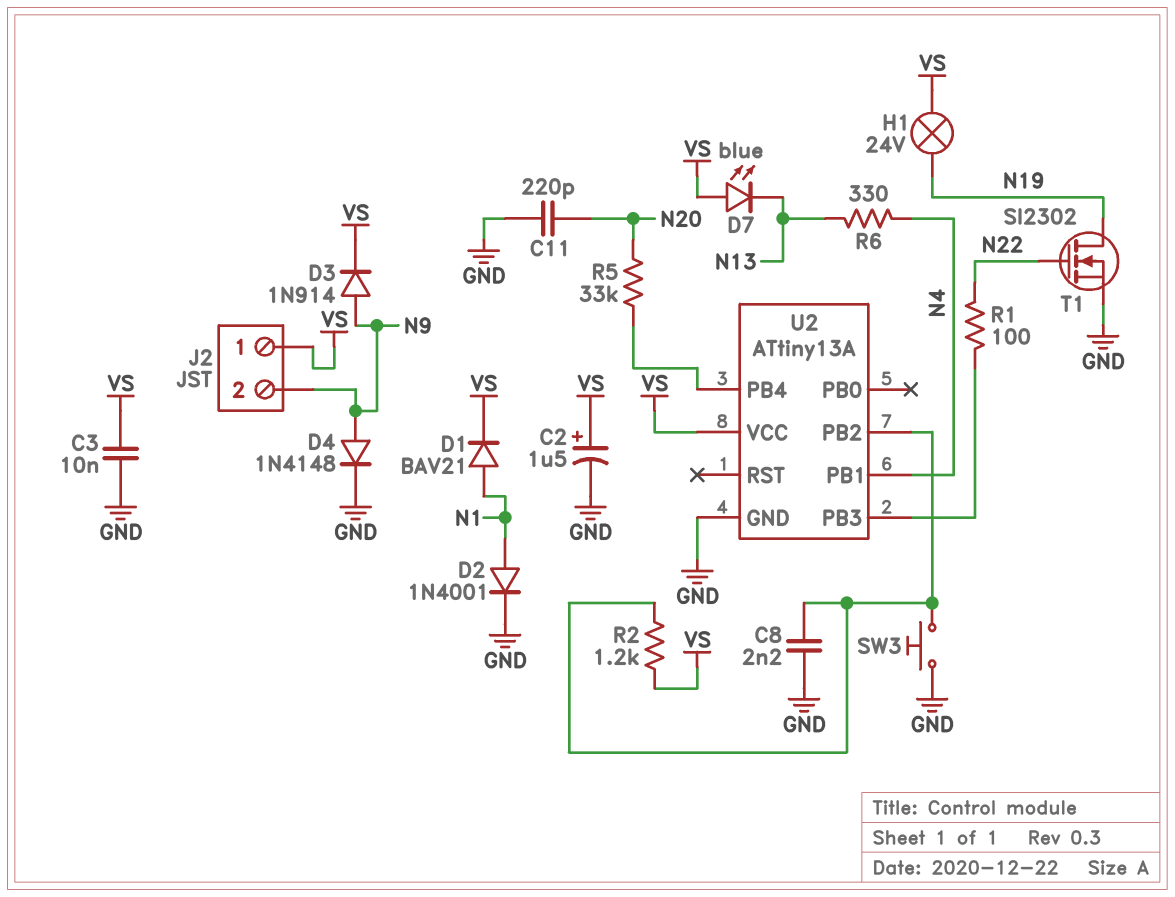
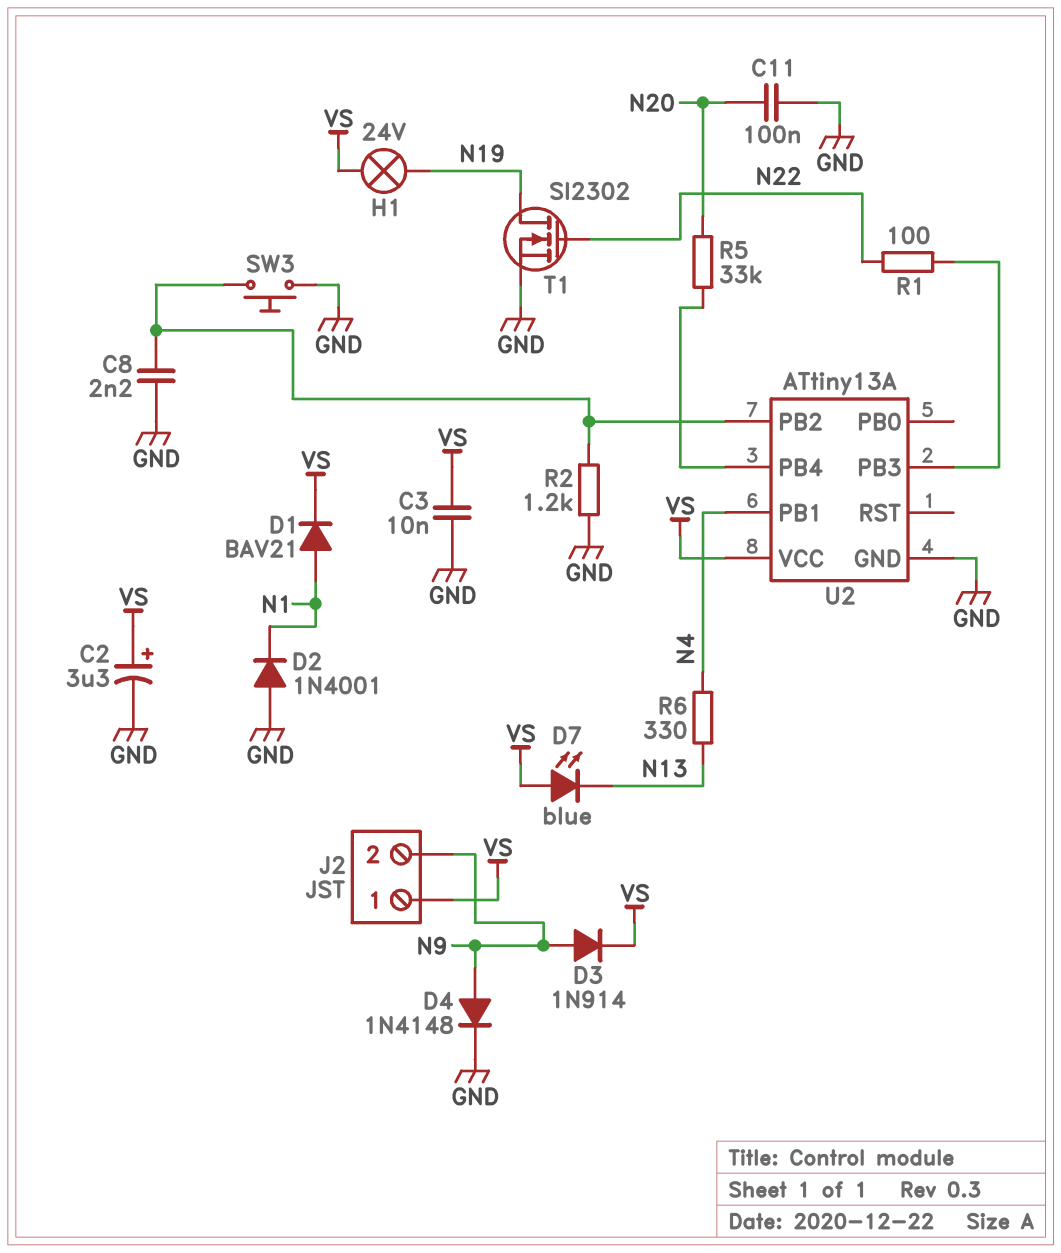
C2: 1.5uF (plus VS, minus GND) -> 3.3uF (plus VS, minus GND)
C11: 220pF (GND, N20) -> 100nF (GND, N20)
D2: diode 1N4001 (A N1, K GND) -> diode 1N4001 (A GND, K N1)
R2: 1.2k (U2/PB2, VS) -> 1.2k (GND, U2/PB2)

